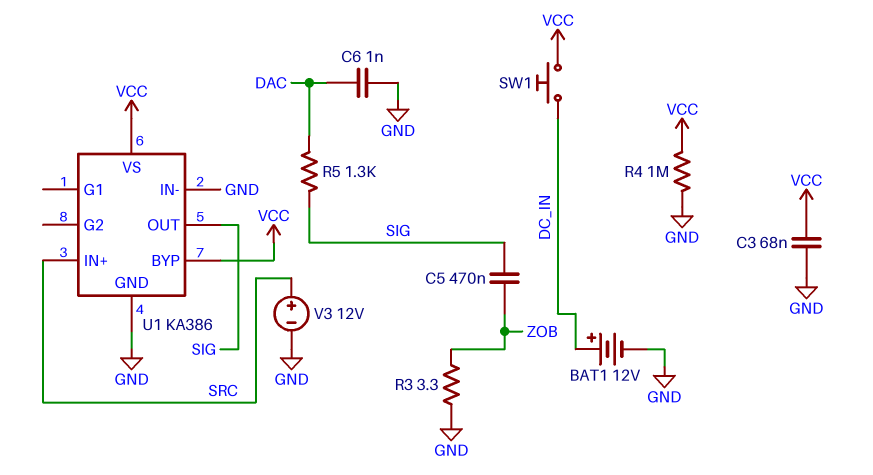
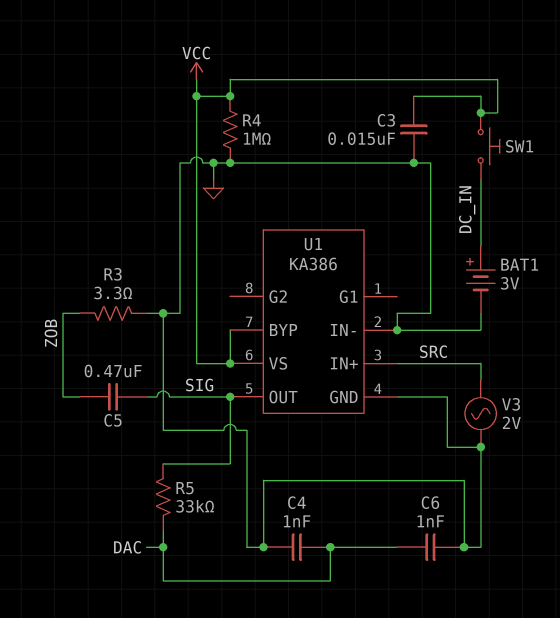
BAT1: 12V (plus DC_IN, minus GND) -> 3V (plus DC_IN, minus GND)
C3: 68nF (GND, VCC) -> 15nF (GND, VCC)
C4: none -> 1nF (DAC, GND)
R5: 1.3k (DAC, SIG) -> 33k (DAC, SIG)
V3: 12V (plus SRC, minus GND) -> AC 2V (GND, SRC)

